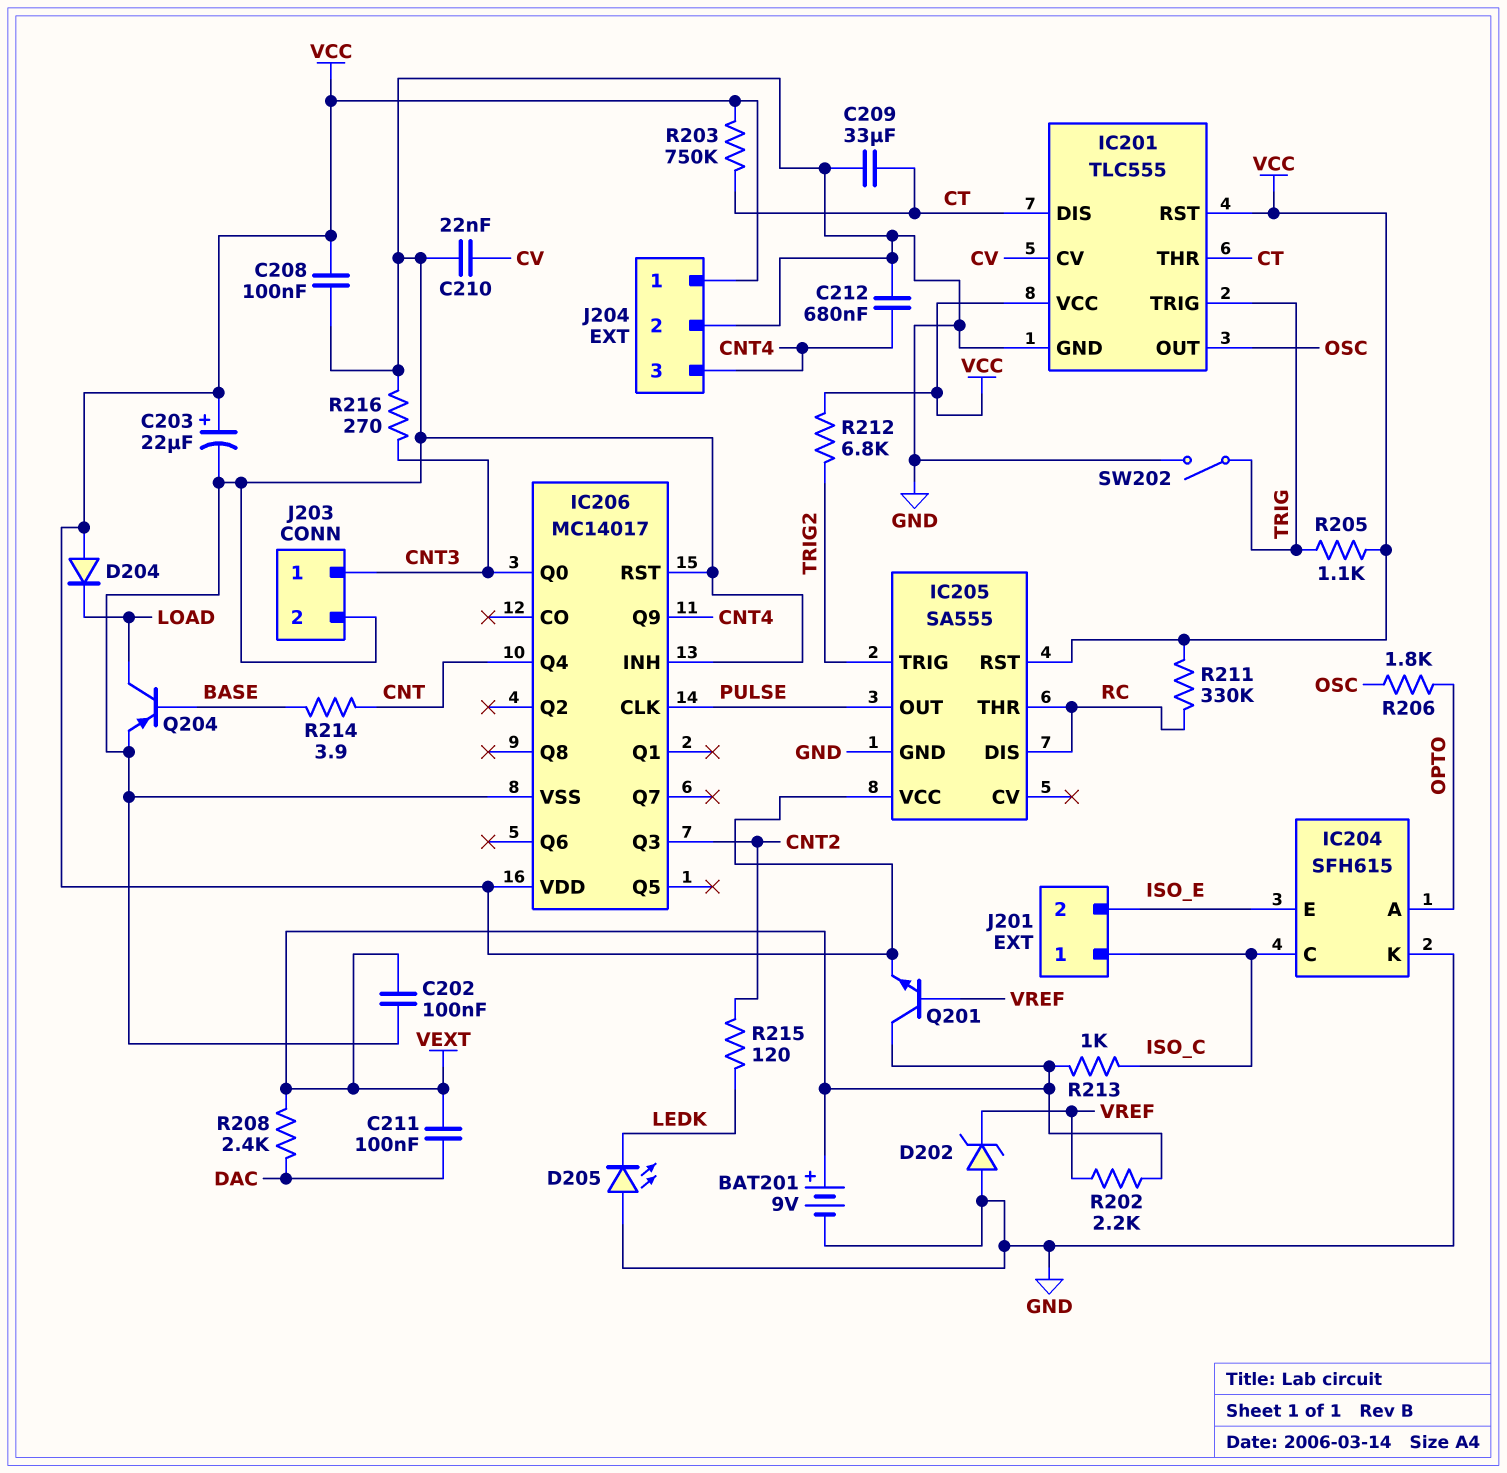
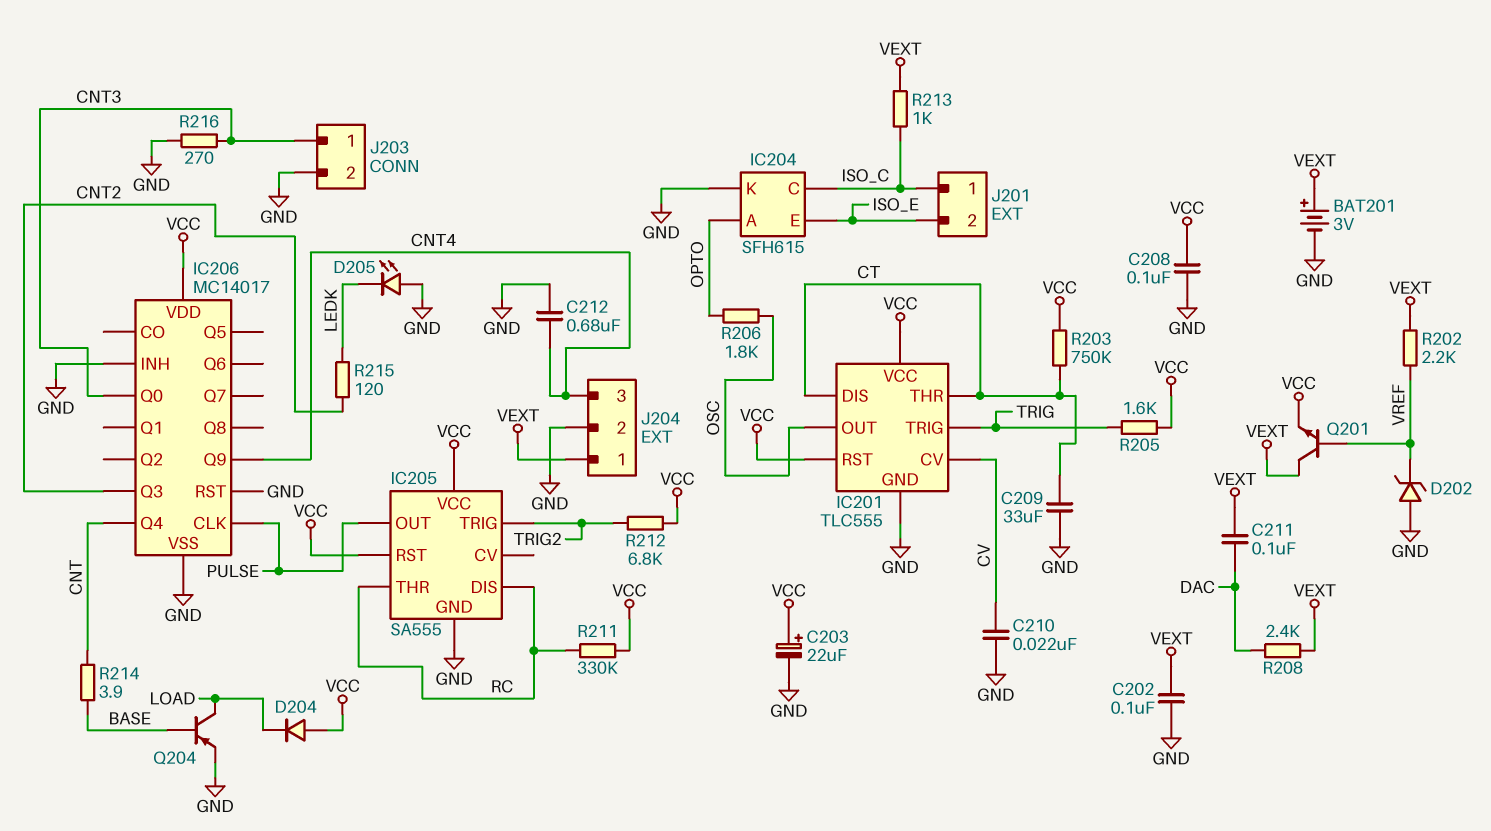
BAT201: 9V (plus VEXT, minus GND) -> 3V (plus VEXT, minus GND)
J204 pin 1: VCC -> VEXT
R205: 1.1k (TRIG, VCC) -> 1.6k (TRIG, VCC)
SW202: switch (GND, TRIG) -> none

